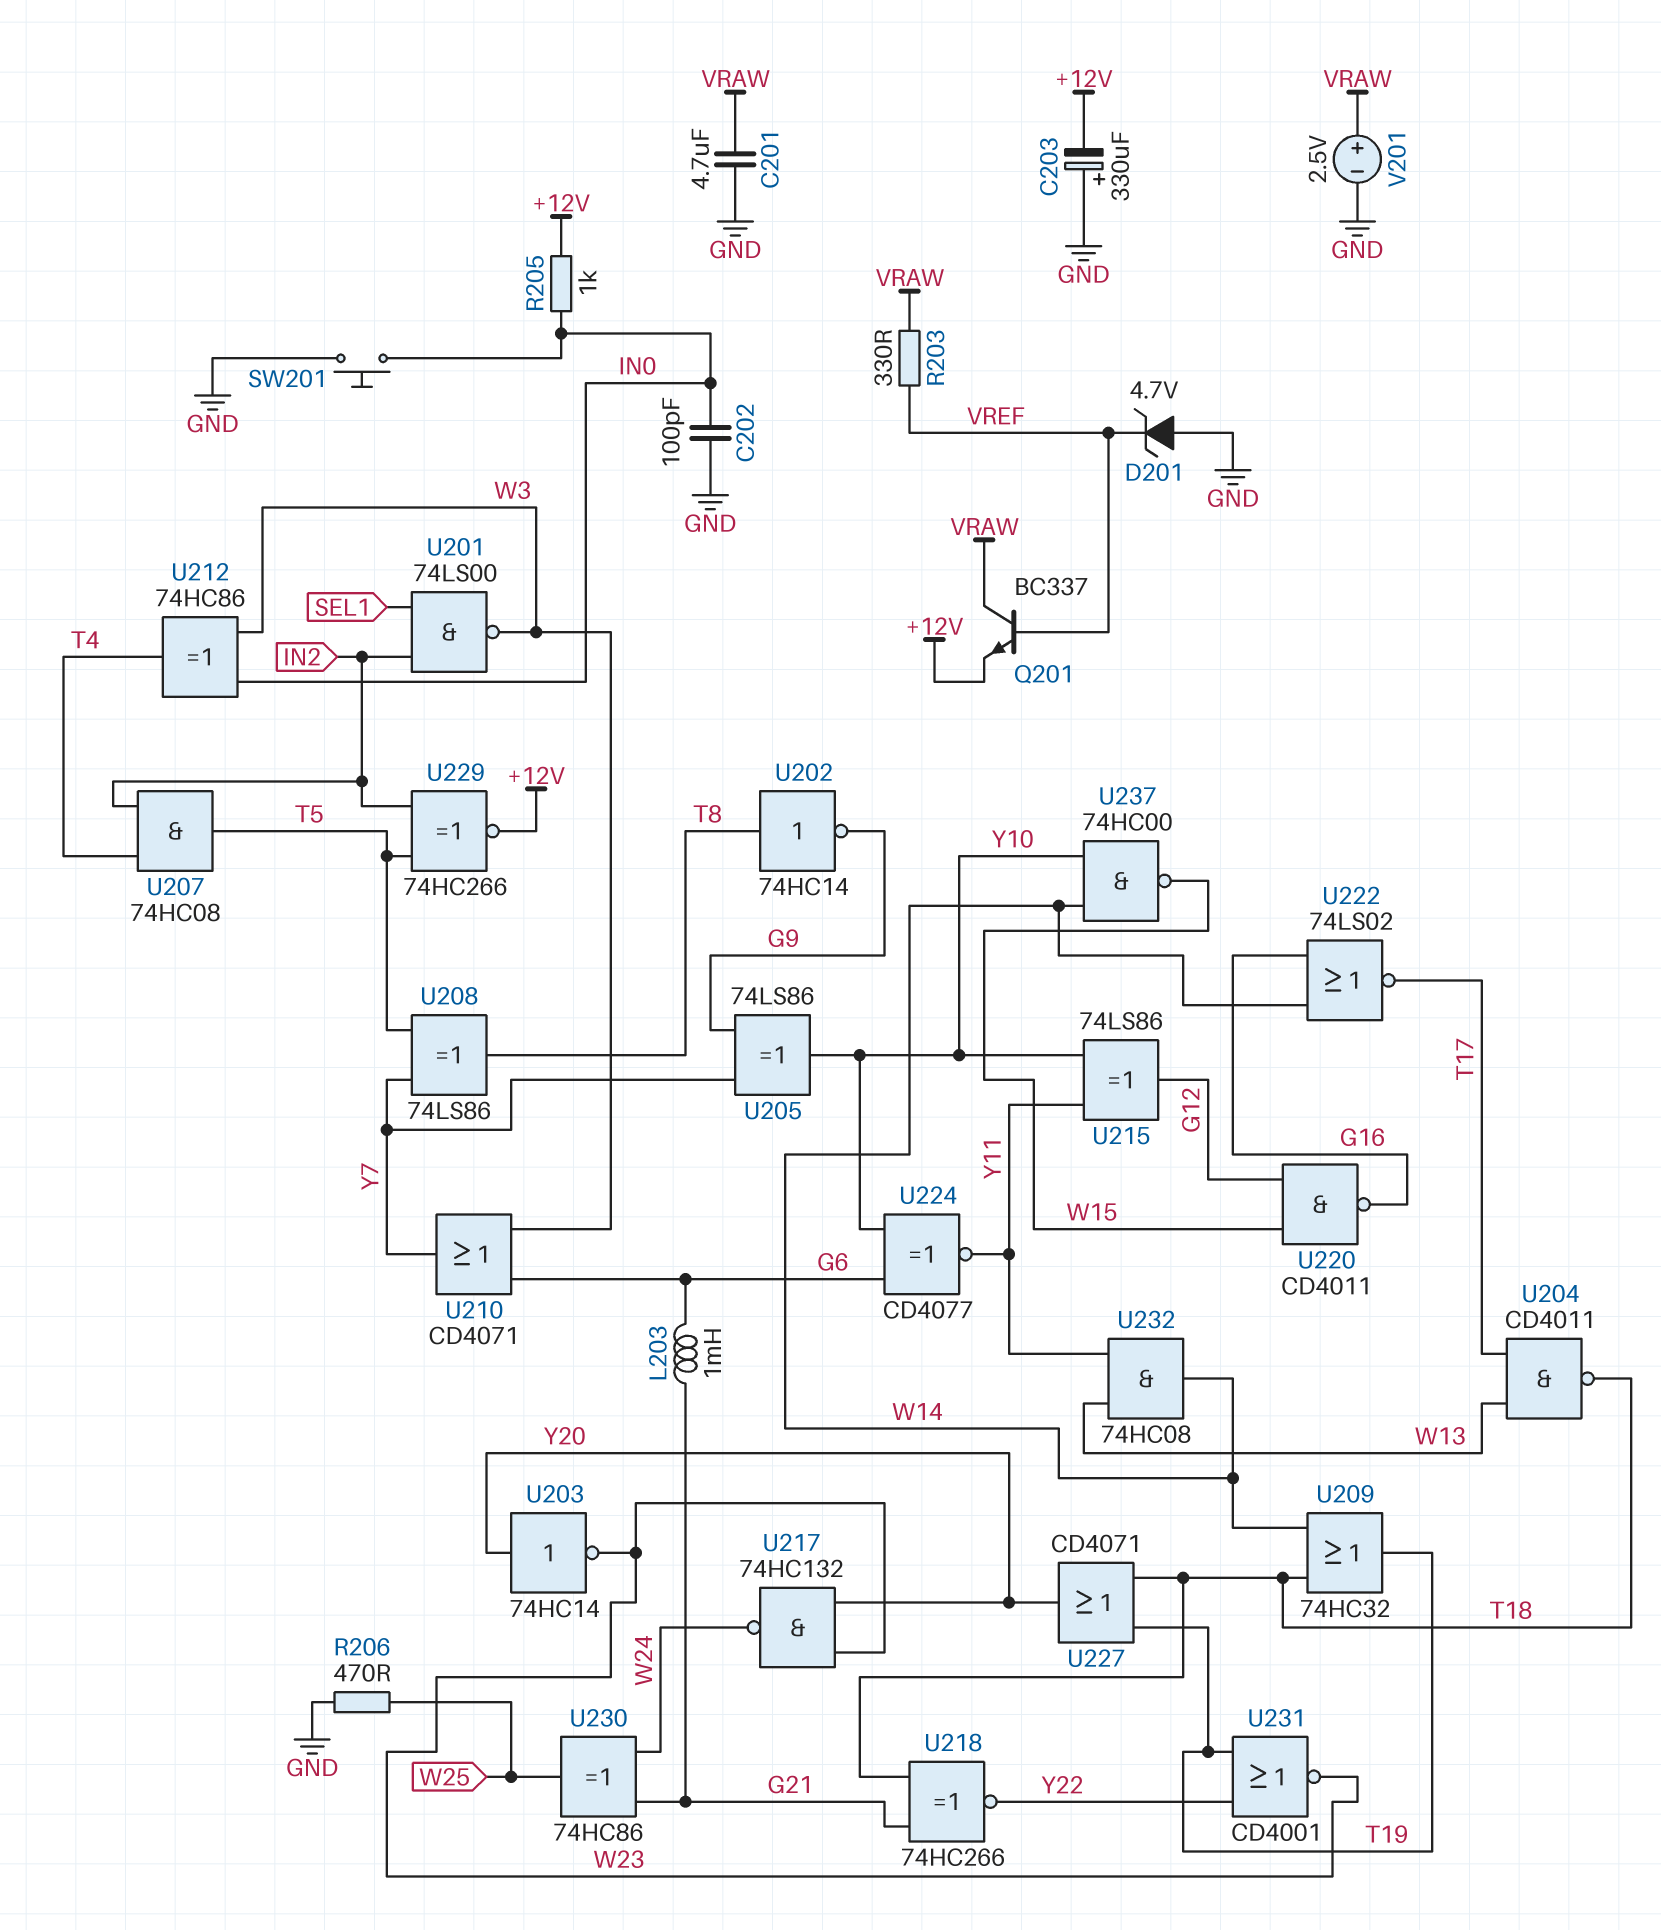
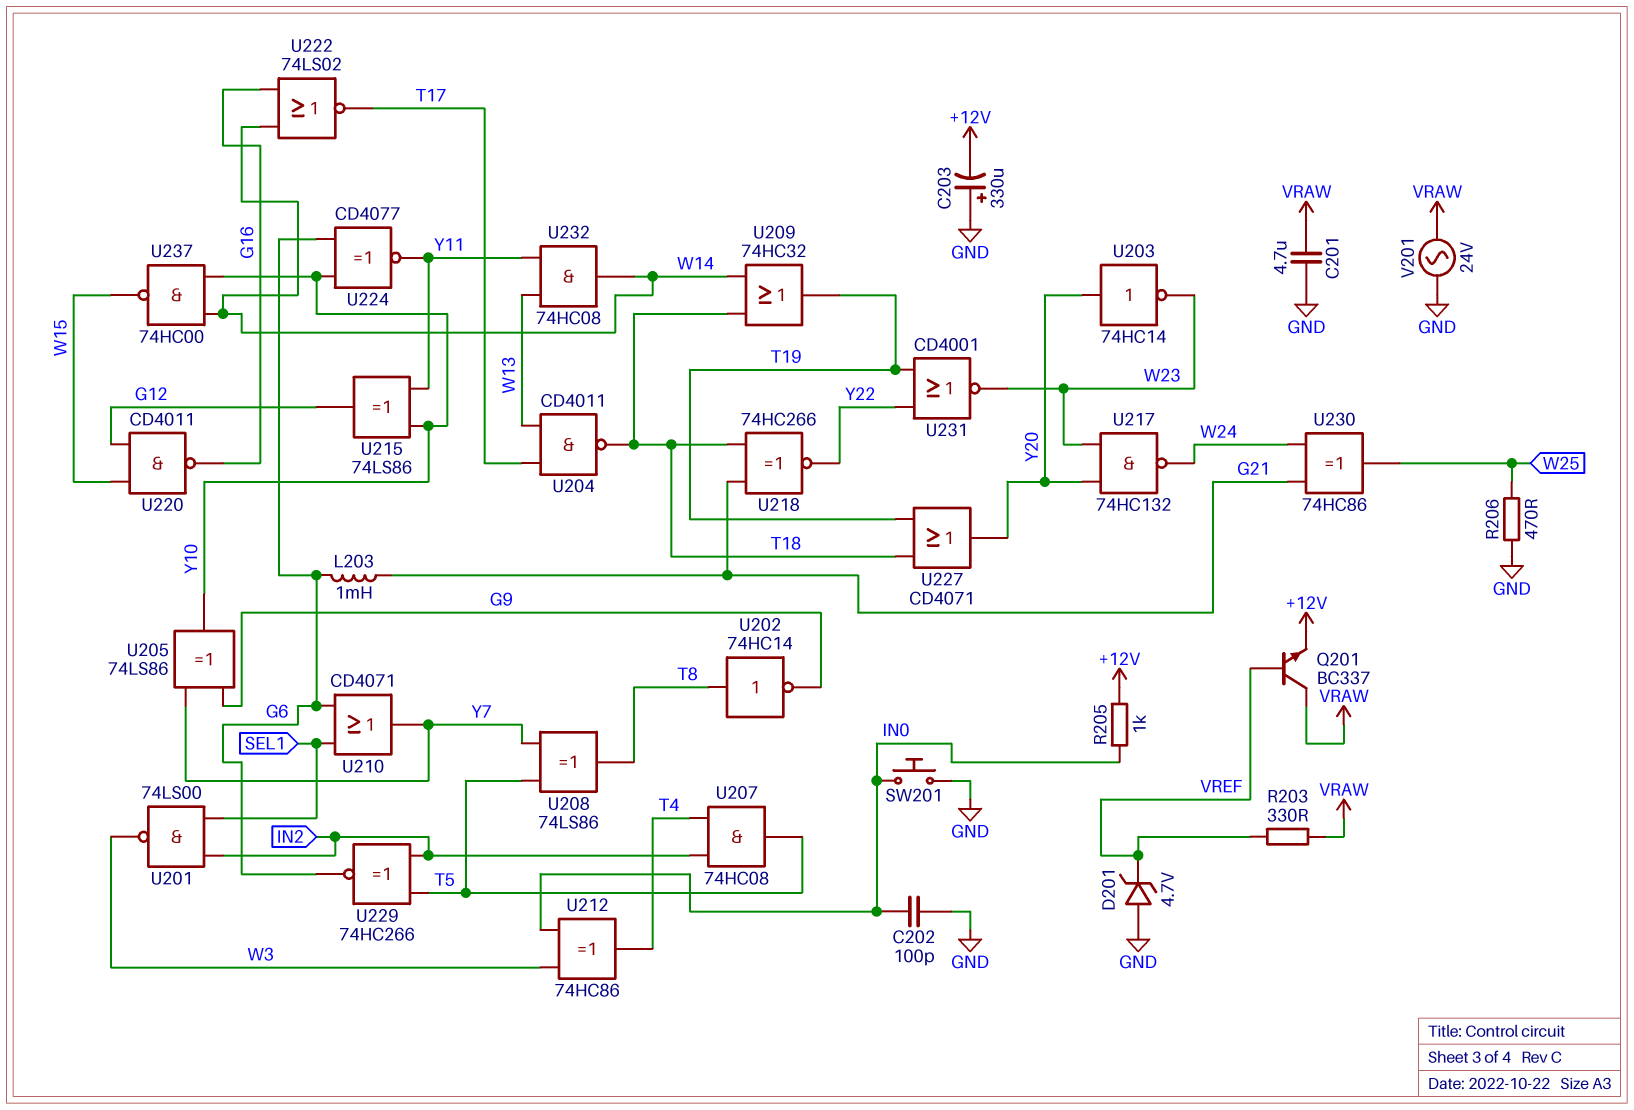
U210: OR CD4071 (in G6, in W3, out Y7) -> OR CD4071 (in G6, in SEL1, out Y7)
U229: XNOR 74HC266 (in IN2, in T5, out +12V) -> XNOR 74HC266 (in IN2, in T5, out G6)
V201: 2.5V (plus VRAW, minus GND) -> AC 24V (GND, VRAW)

